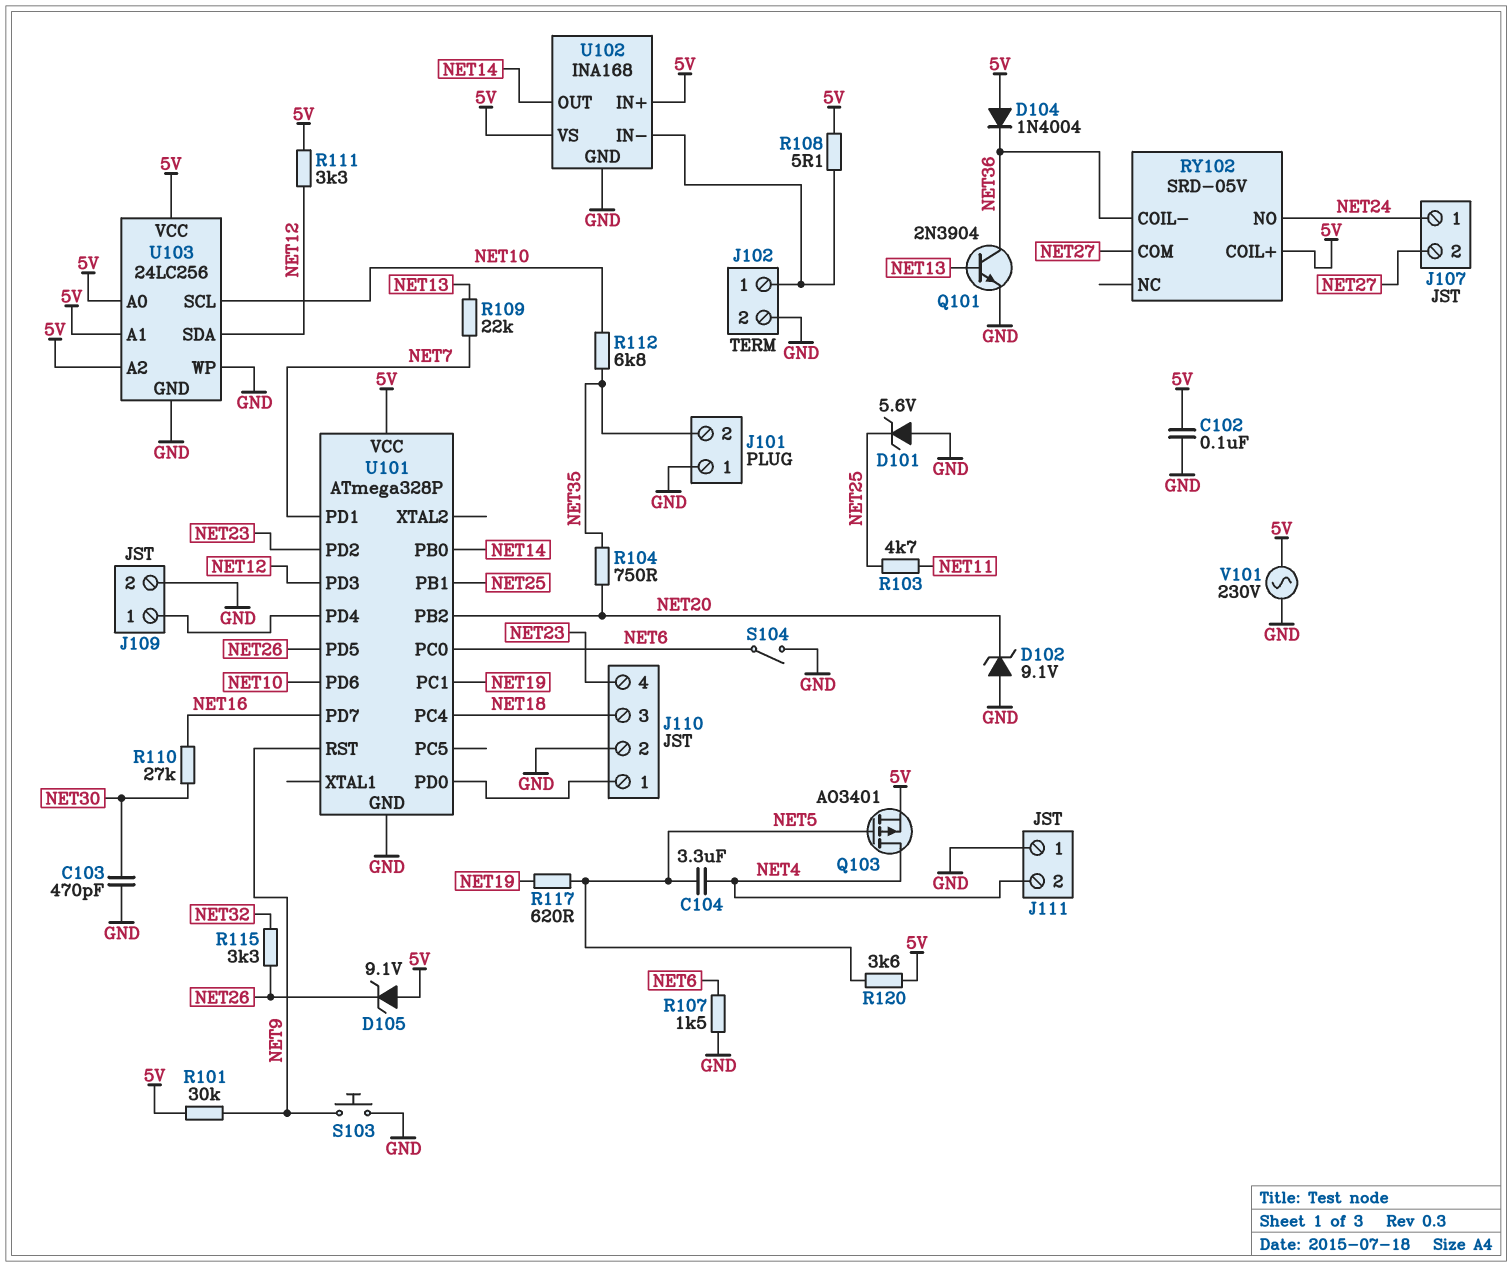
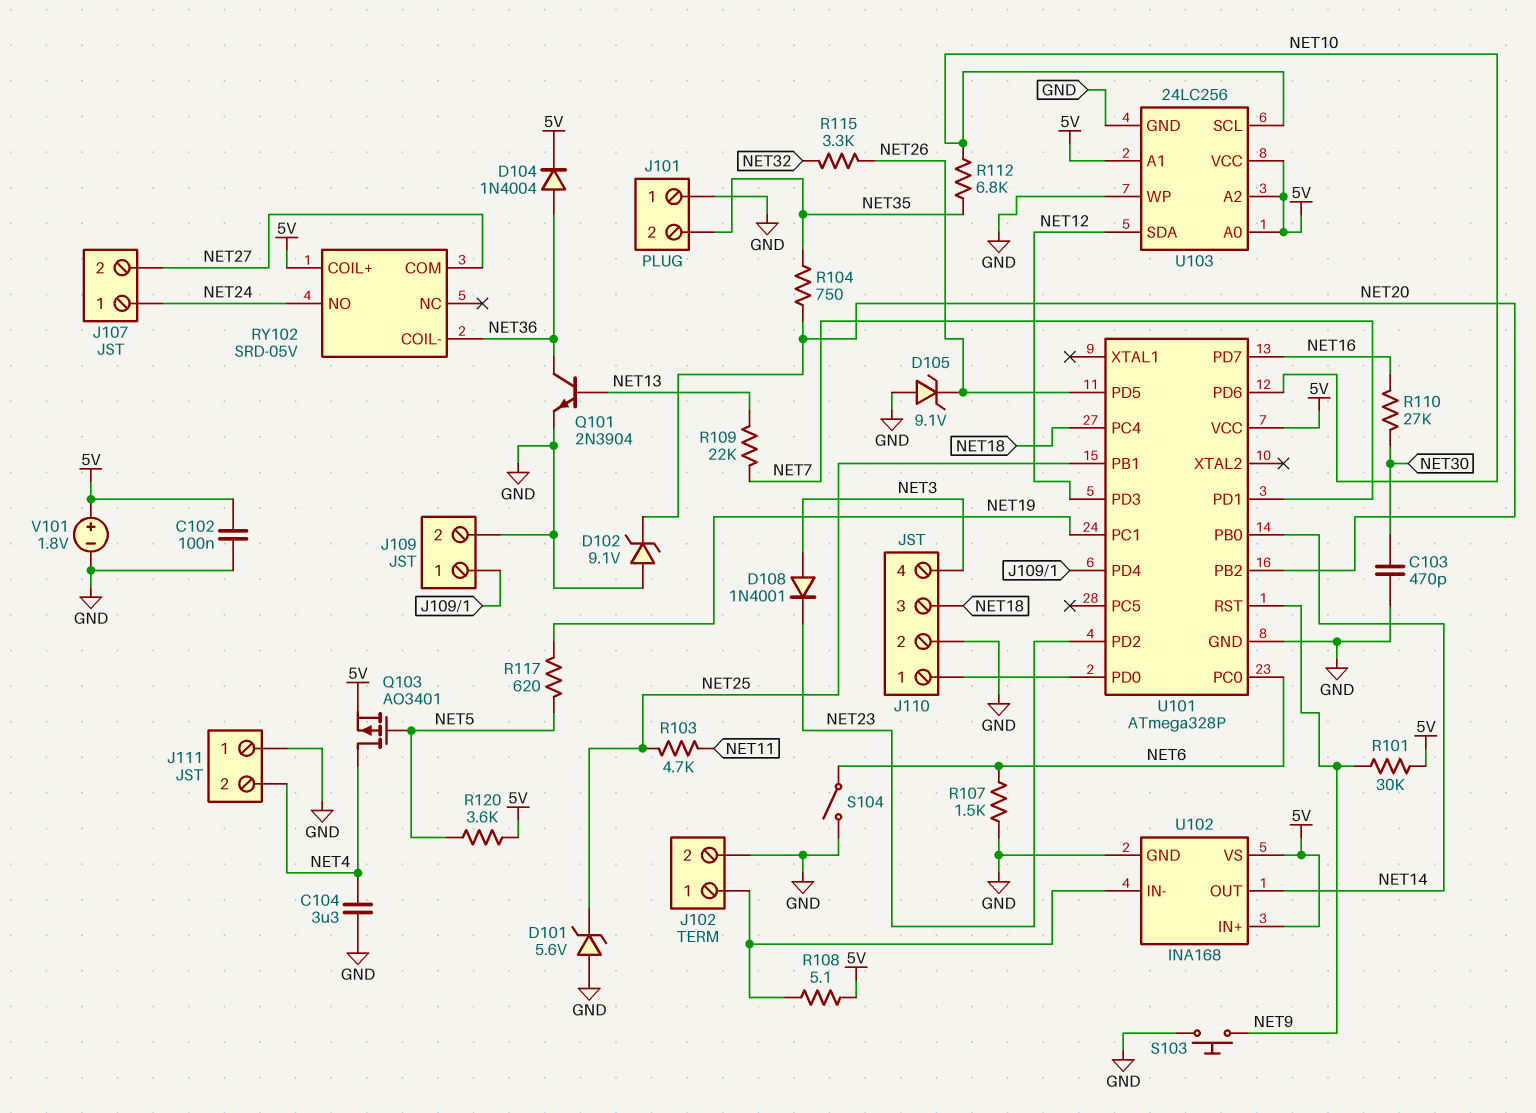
C104: 3.3uF (NET4, NET5) -> 3.3uF (GND, NET4)
D104: diode 1N4004 (A 5V, K NET36) -> diode 1N4004 (A NET36, K 5V)
D105: zener 9.1V (A 5V, K NET26) -> zener 9.1V (A GND, K NET26)
D108: none -> diode 1N4001 (A NET3, K NET23)
J110 pin 4: NET23 -> NET3
R111: 3.3k (5V, NET12) -> none
V101: AC 230V (5V, GND) -> 1.8V (plus 5V, minus GND)

